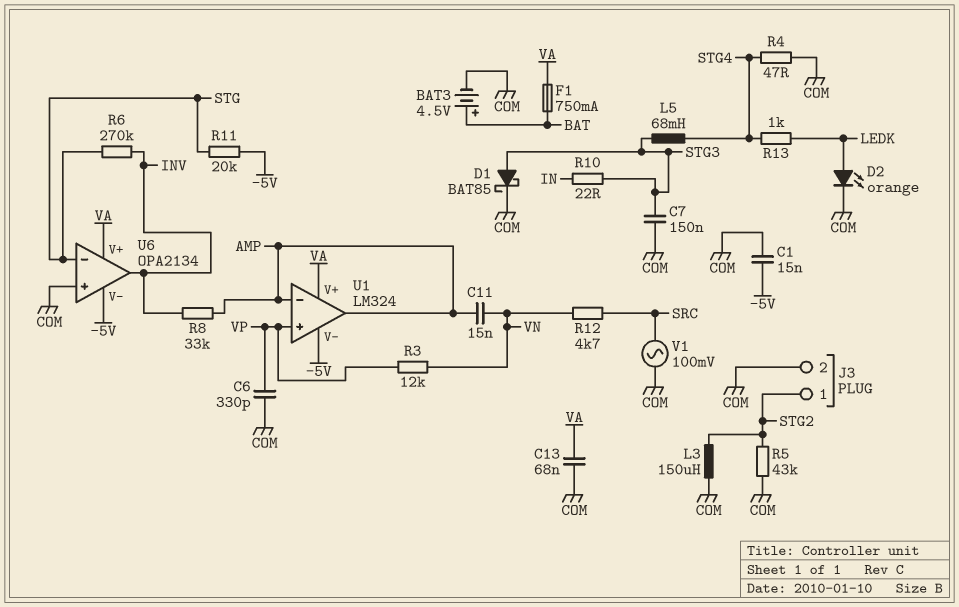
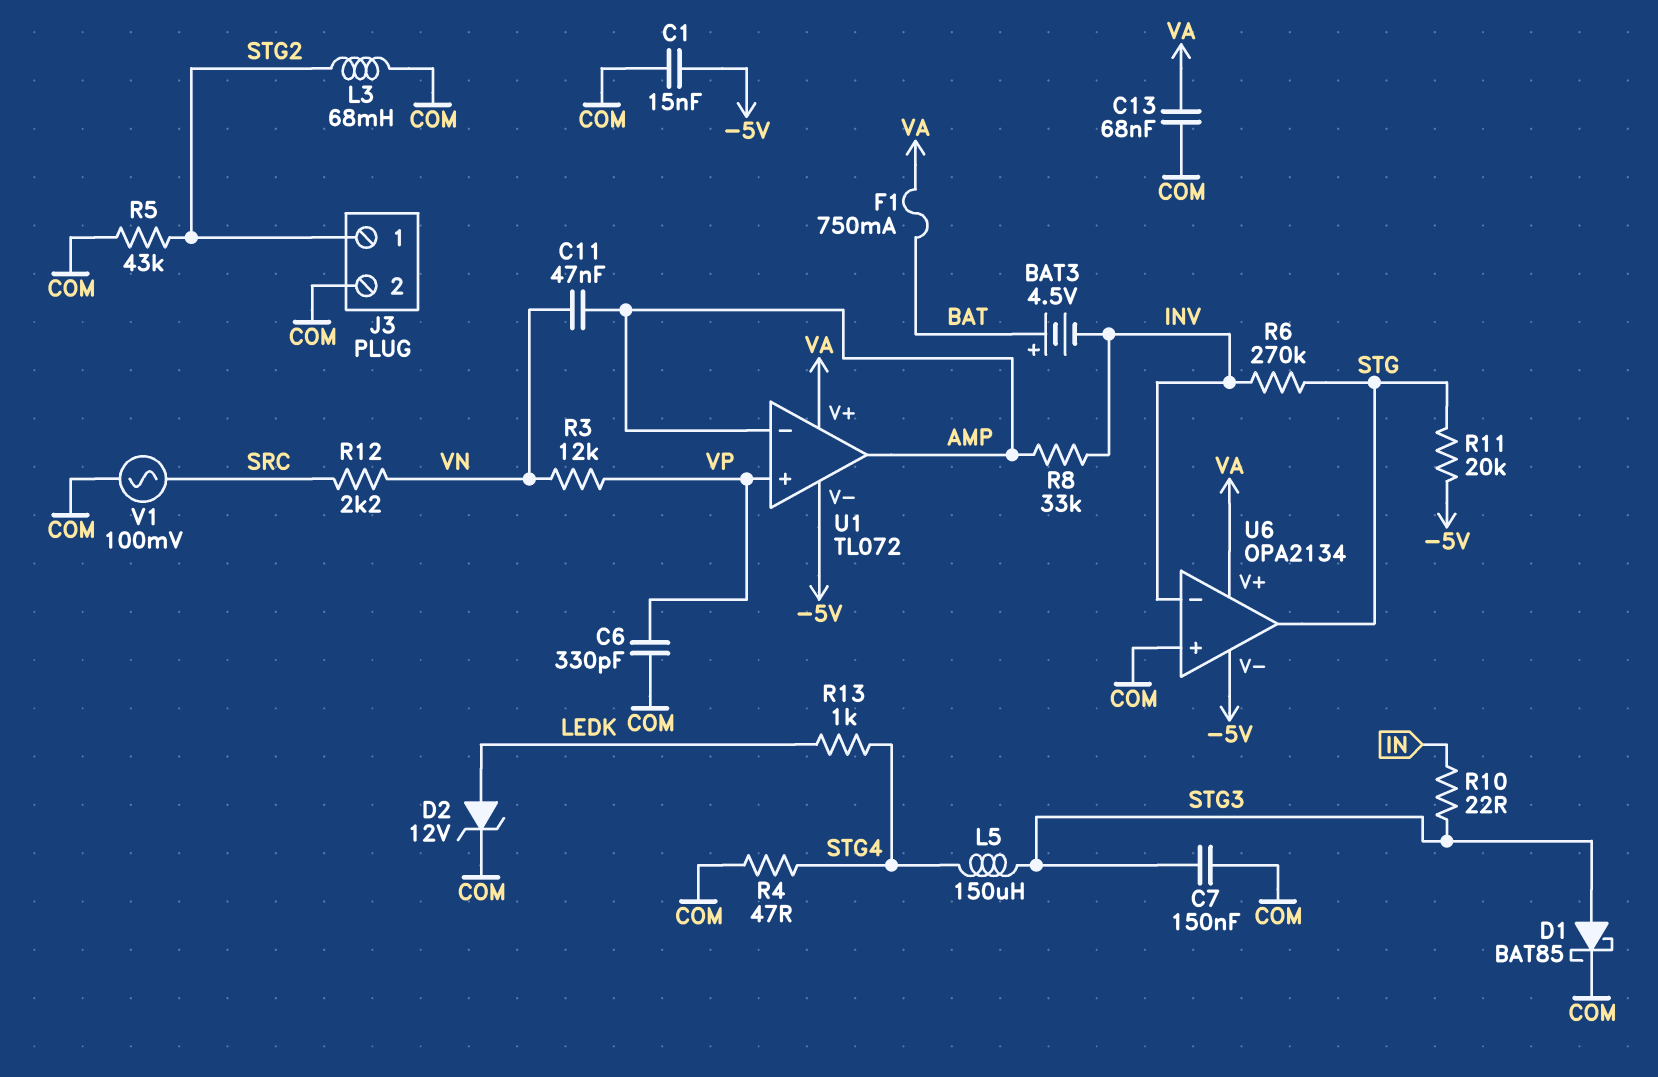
BAT3: 4.5V (plus BAT, minus COM) -> 4.5V (plus BAT, minus INV)
C11: 15nF (AMP, VN) -> 47nF (AMP, VN)
D2: LED orange (A LEDK, K COM) -> zener 12V (A LEDK, K COM)
L3: 150uH (COM, STG2) -> 68mH (COM, STG2)
L5: 68mH (STG3, STG4) -> 150uH (STG3, STG4)
R12: 4.7k (SRC, VN) -> 2.2k (SRC, VN)
U1: LM324 -> TL072
U6 pin in-: STG -> INV
U6 pin out: INV -> STG

